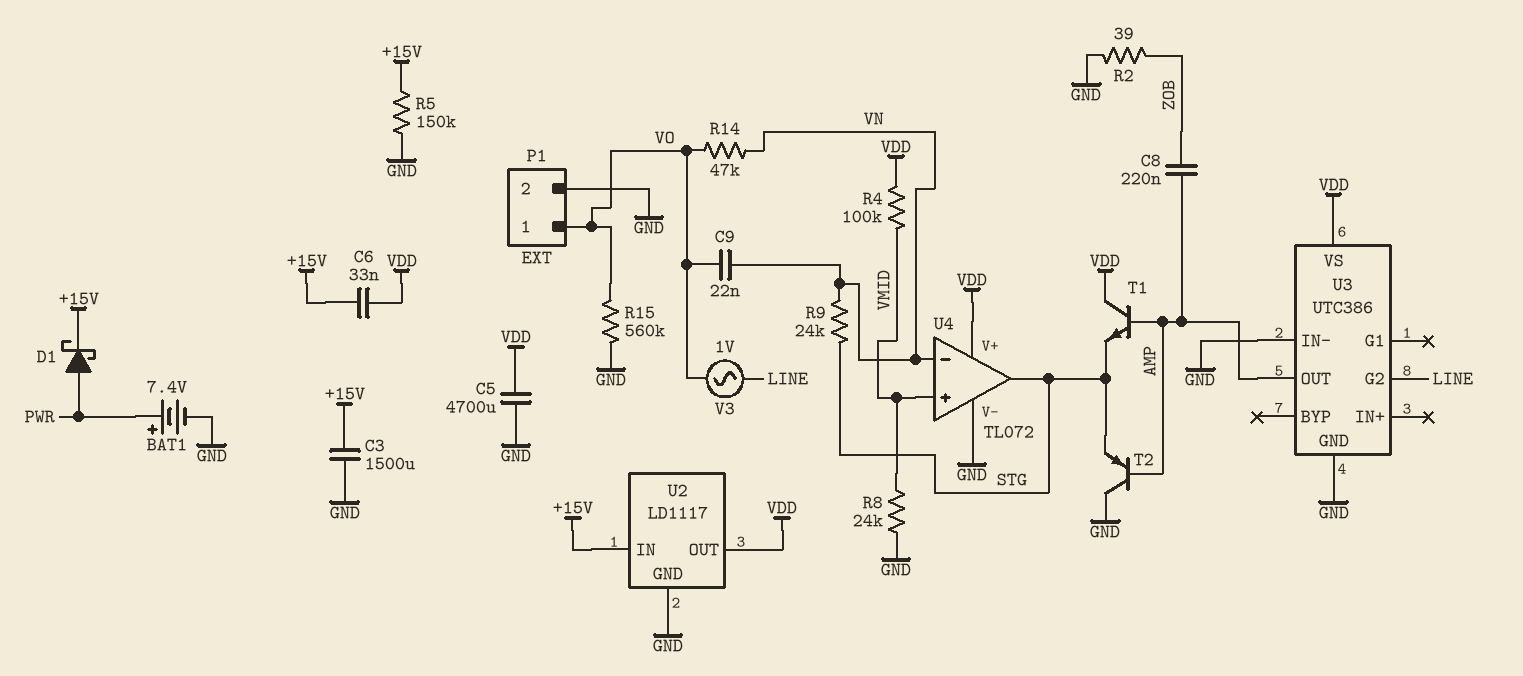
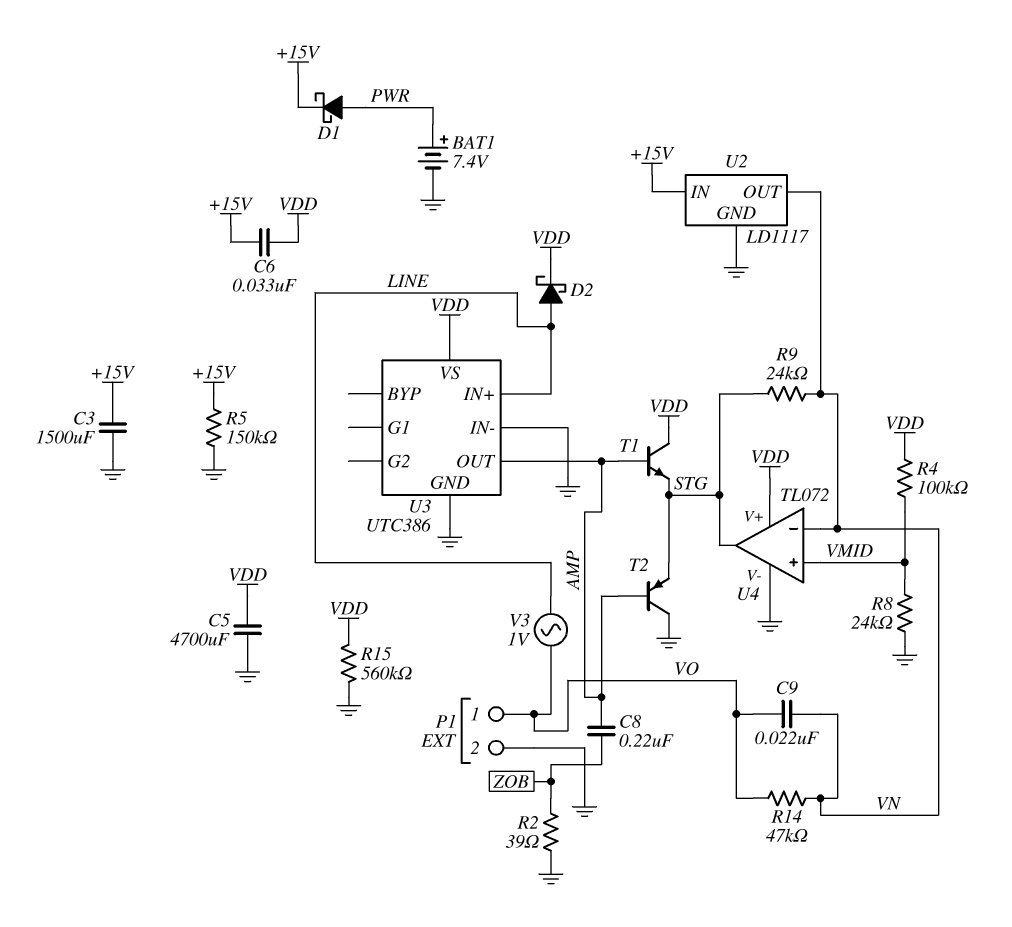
D2: none -> schottky (A LINE, K VDD)
R15: 560k (GND, VO) -> 560k (GND, VDD)
U2 pin OUT: VDD -> VN
U3 pin G2: LINE -> none
U3 pin IN+: none -> LINE

